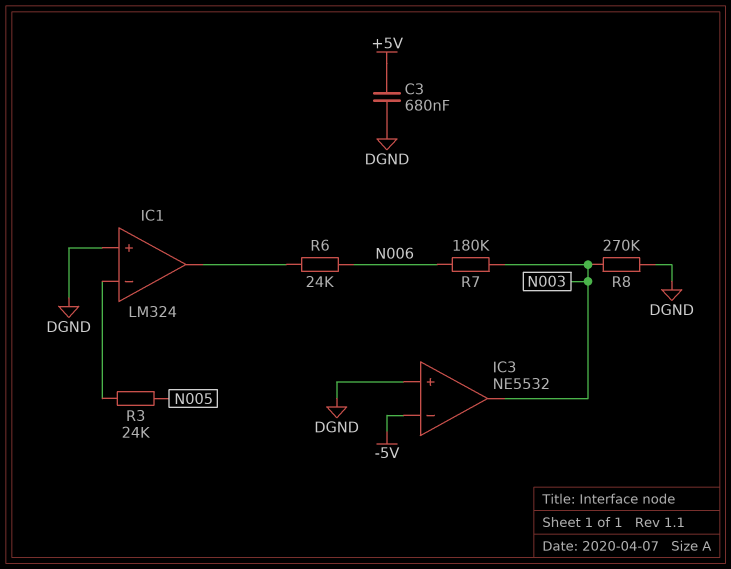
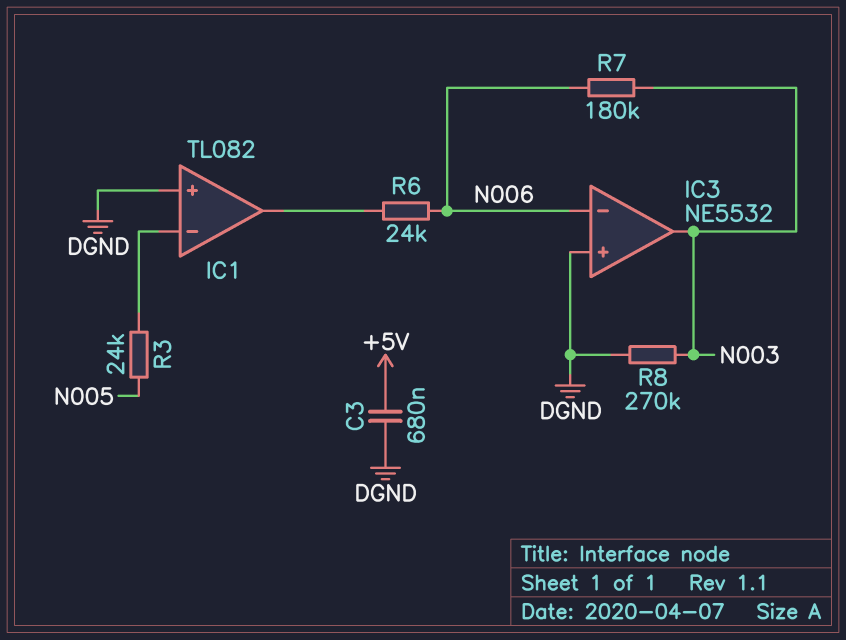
IC1: LM324 -> TL082
IC3 pin in-: -5V -> N006

